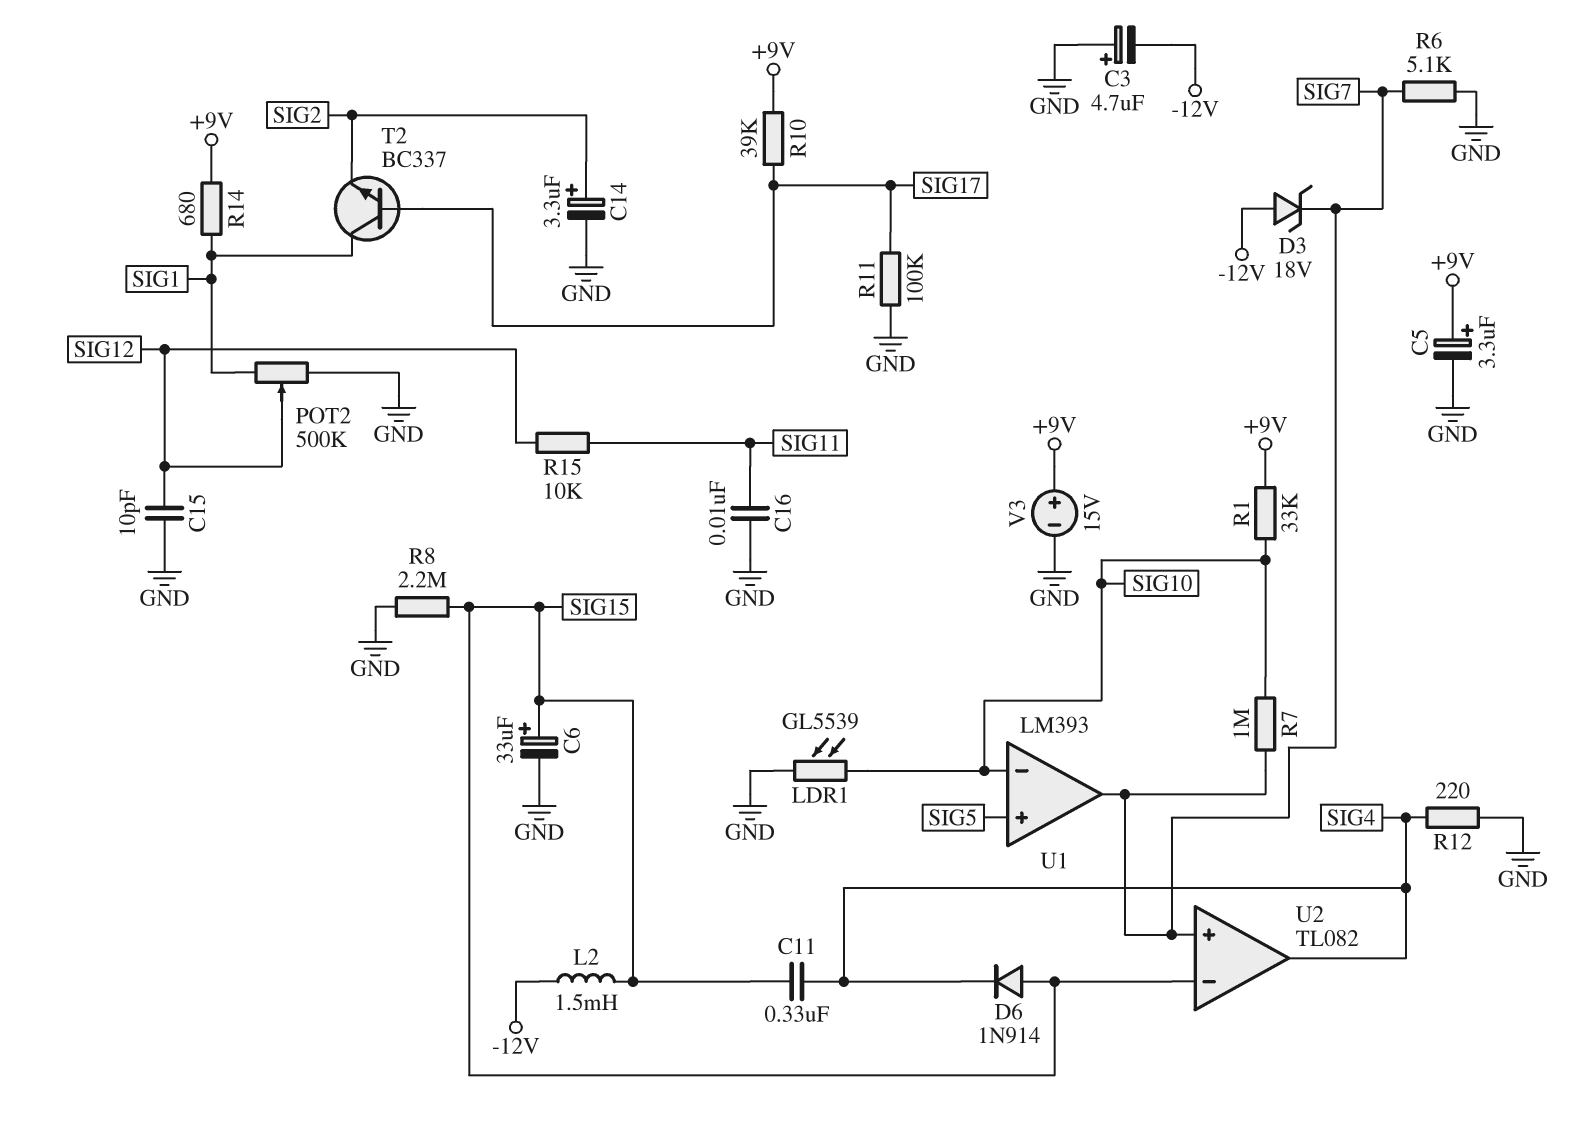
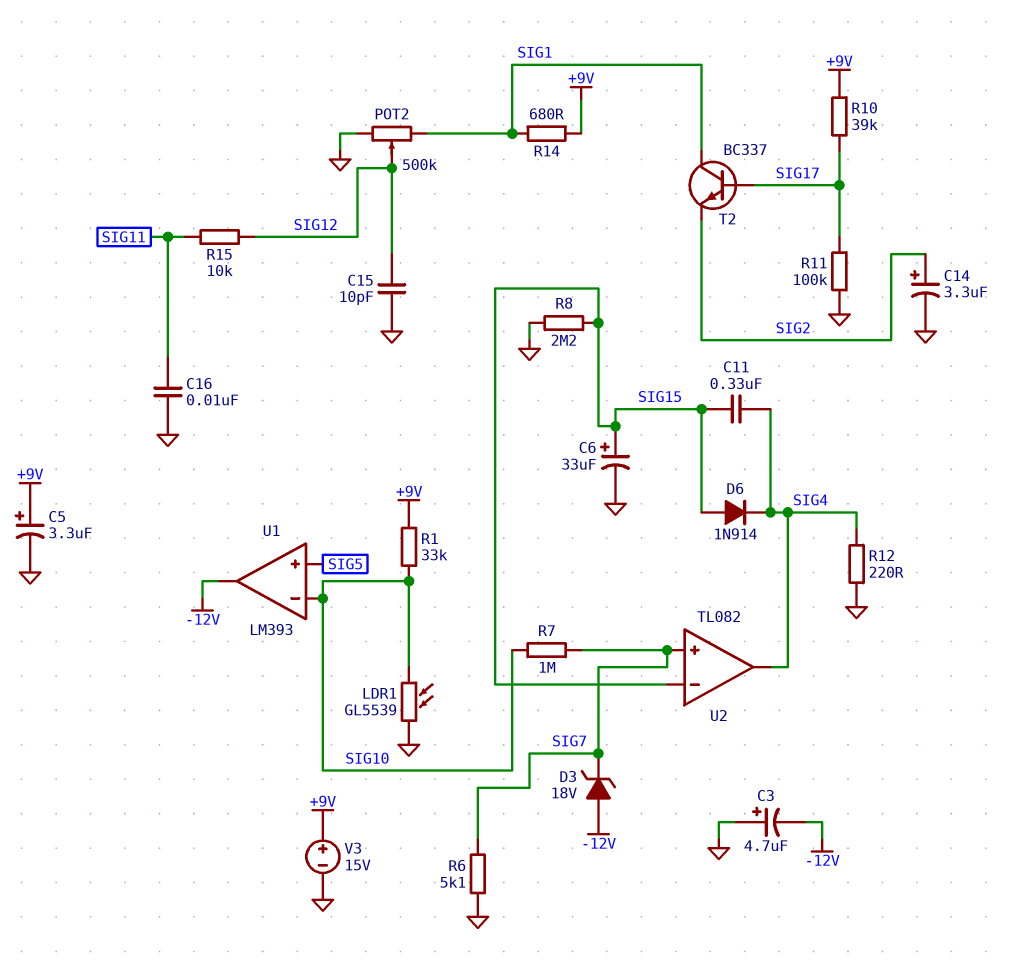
L2: 1.5mH (-12V, SIG15) -> none
U1 pin out: SIG7 -> -12V

